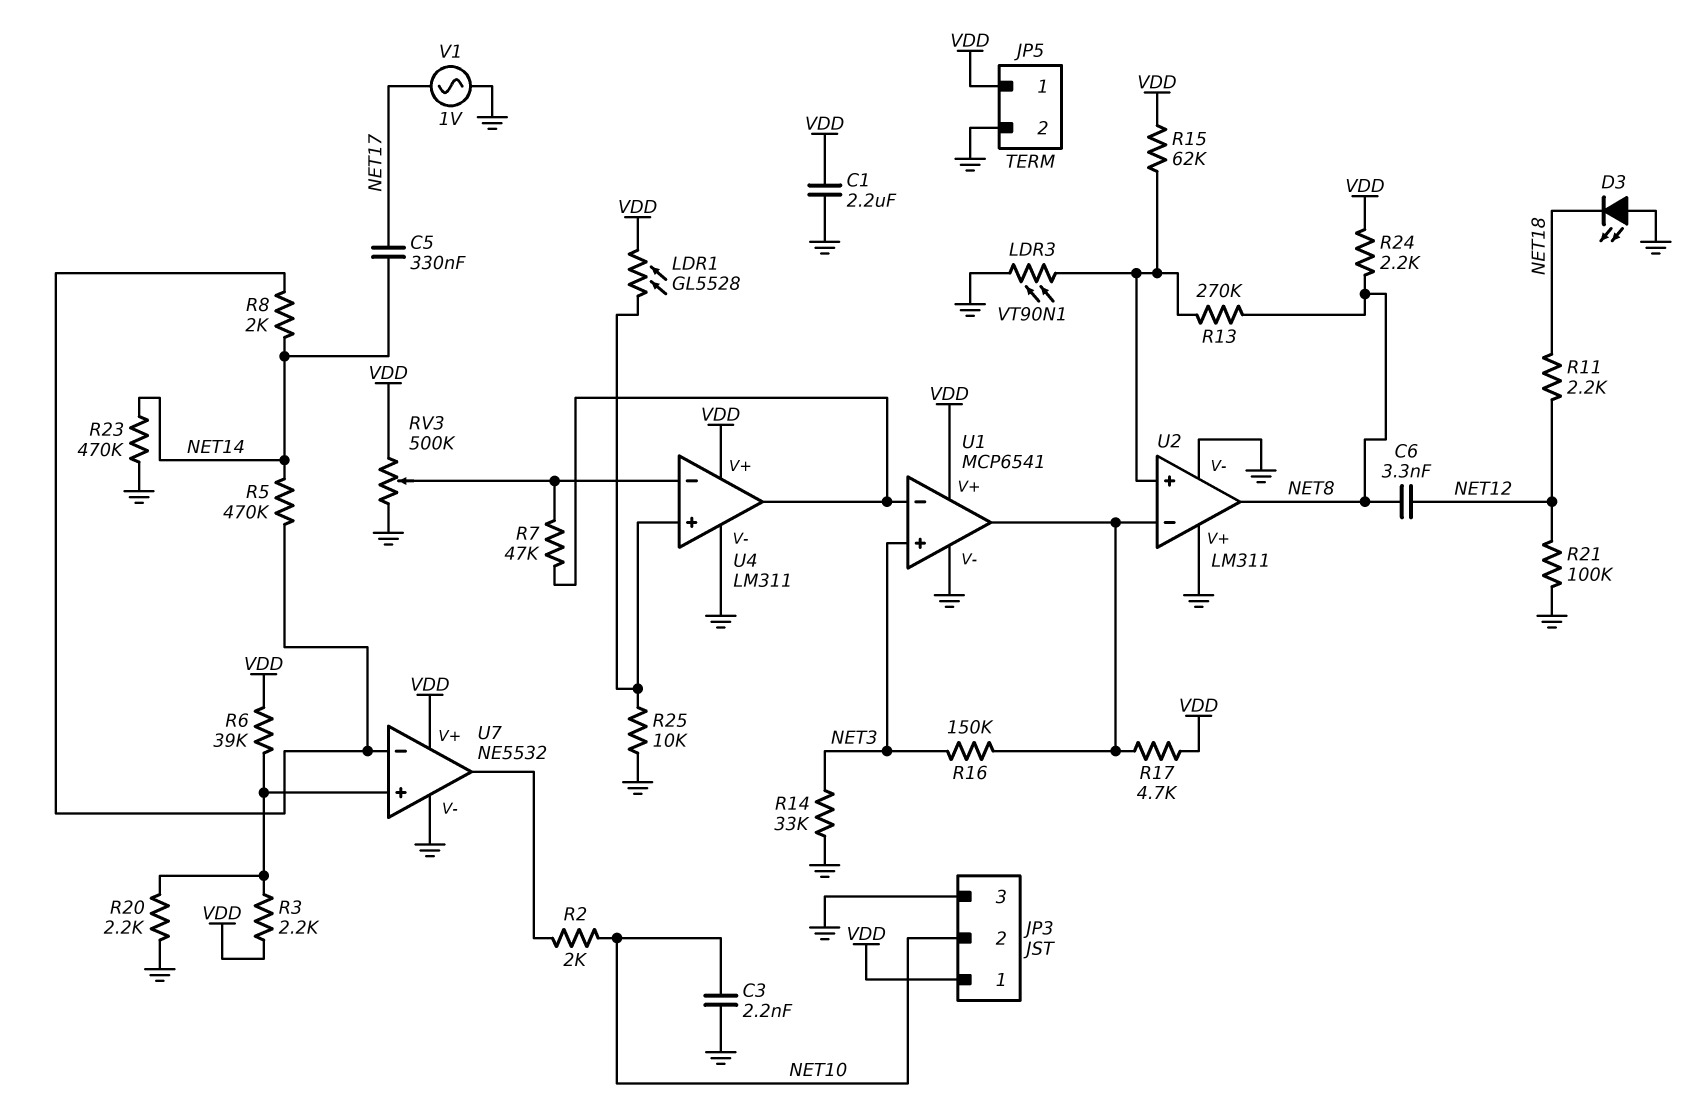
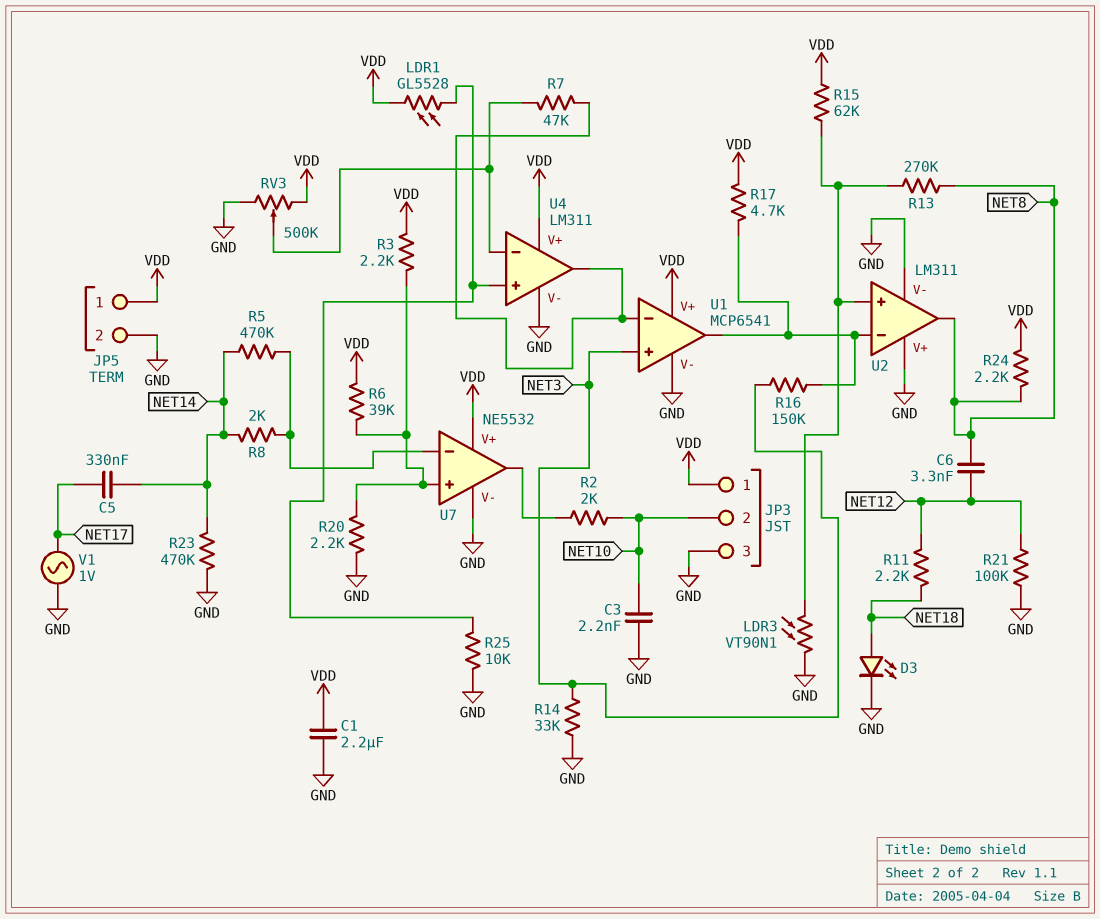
D3: LED (A GND, K NET18) -> LED (A NET18, K GND)

